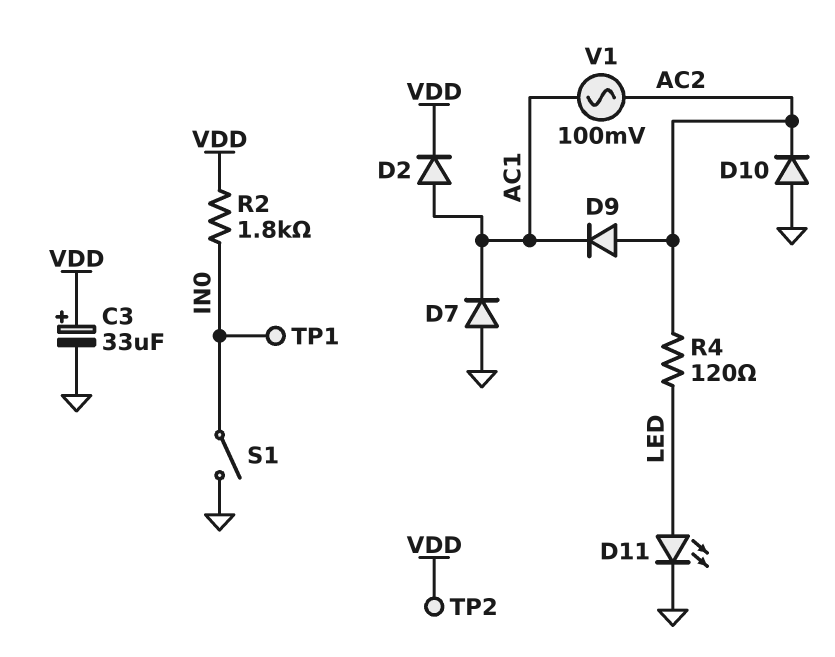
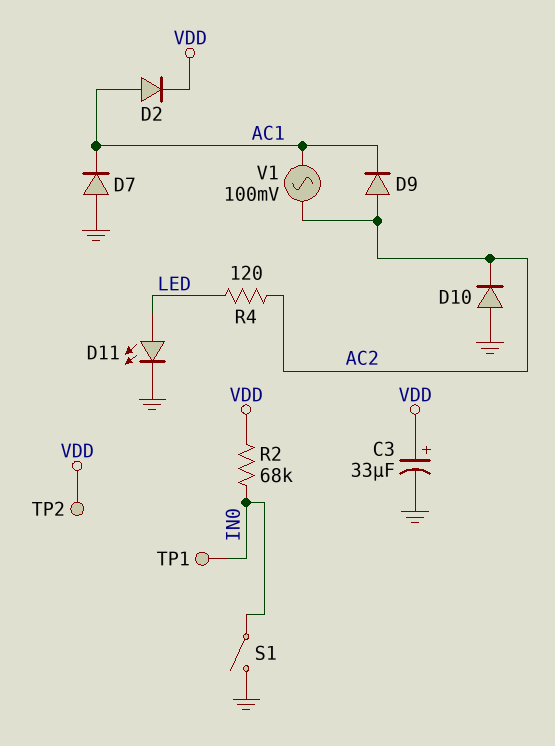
R2: 1.8k (IN0, VDD) -> 68k (IN0, VDD)

